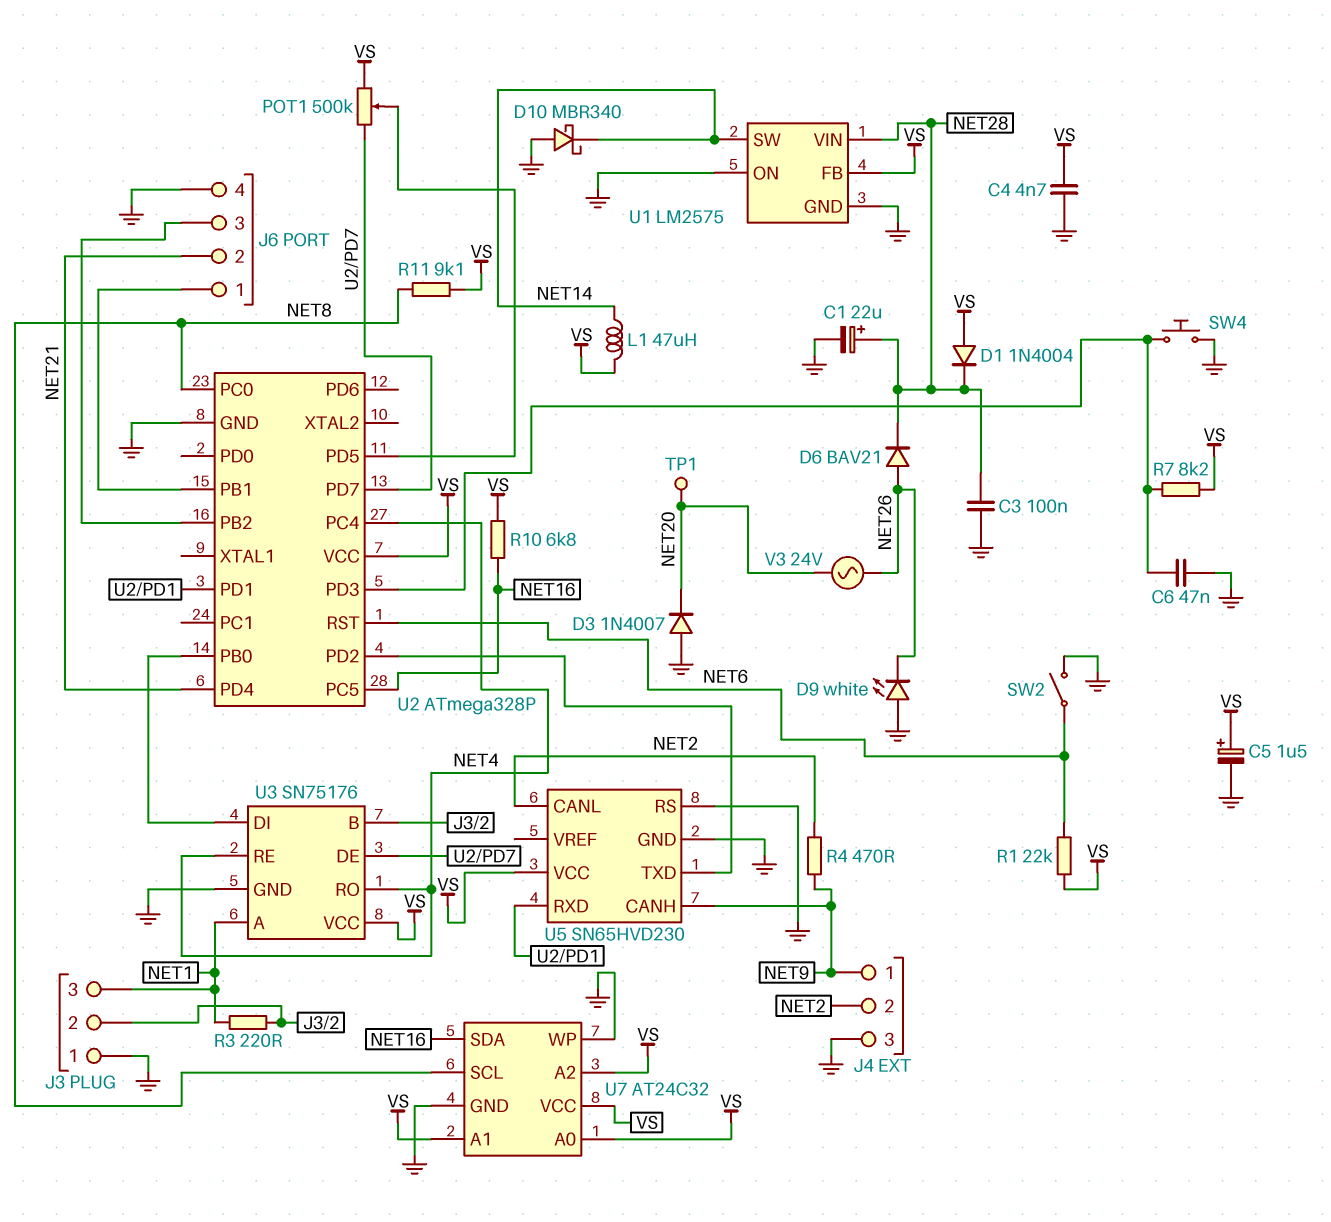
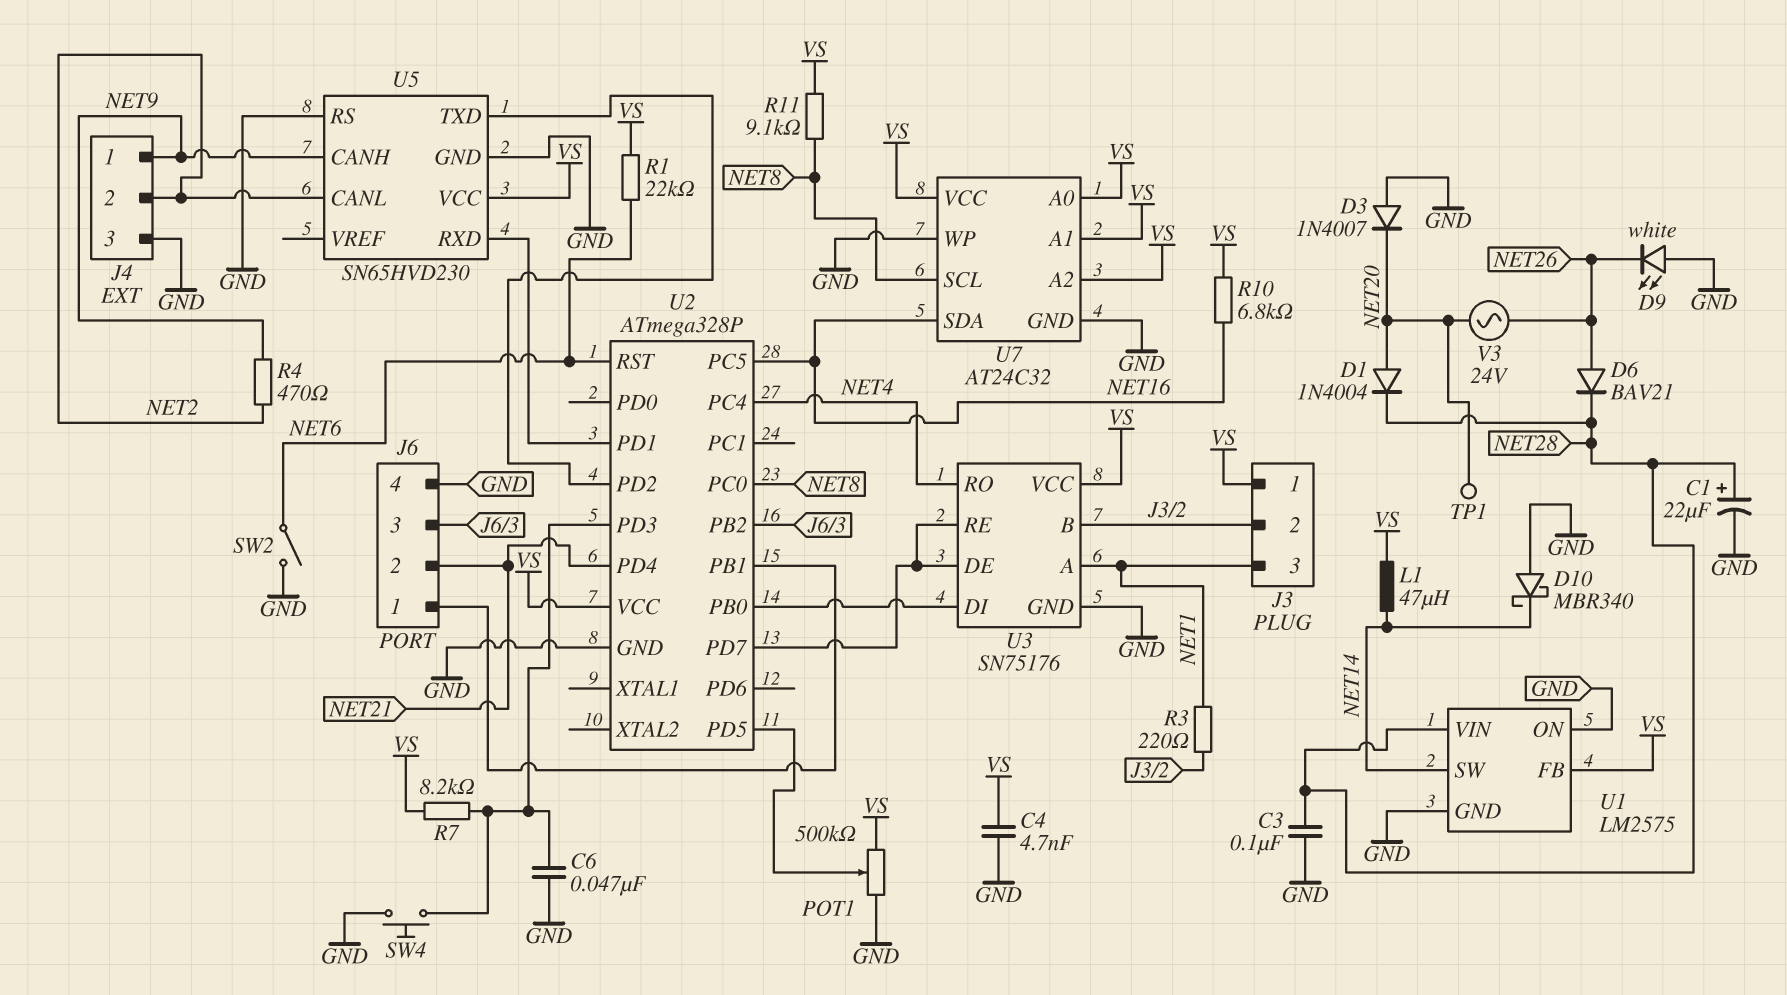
C5: 1.5uF (plus VS, minus GND) -> none
D1: diode 1N4004 (A VS, K NET28) -> diode 1N4004 (A NET20, K NET28)
J3 pin 1: GND -> VS
POT1: 500k (U2/PD7, VS, wiper U2/PD5) -> 500k (GND, VS, wiper U2/PD5)
U3 pin RE: NET4 -> U2/PD7

